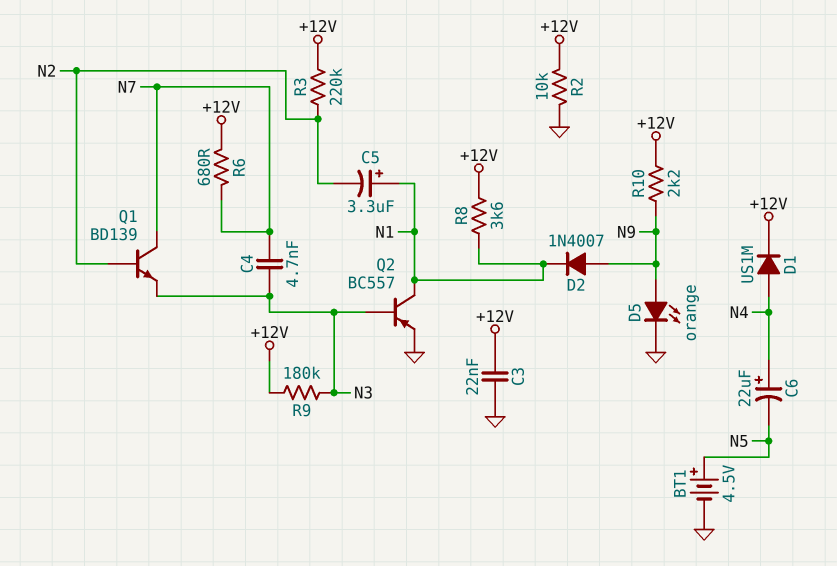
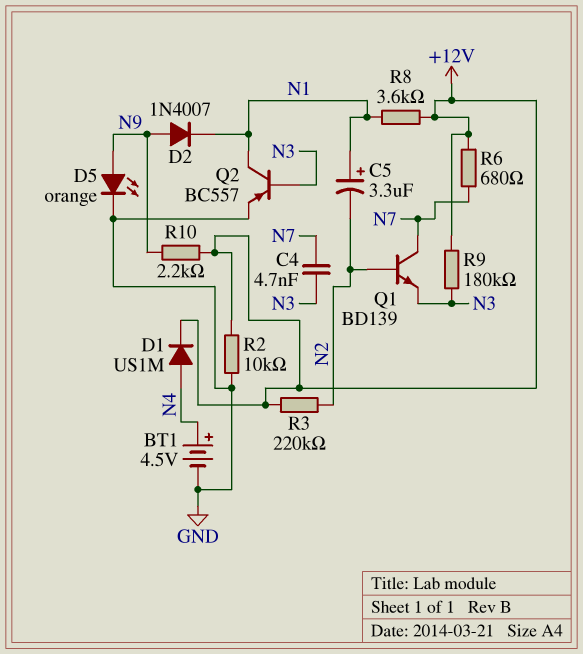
BT1: 4.5V (plus N5, minus GND) -> 4.5V (plus N4, minus GND)
C3: 22nF (+12V, GND) -> none
C6: 22uF (plus N4, minus N5) -> none

